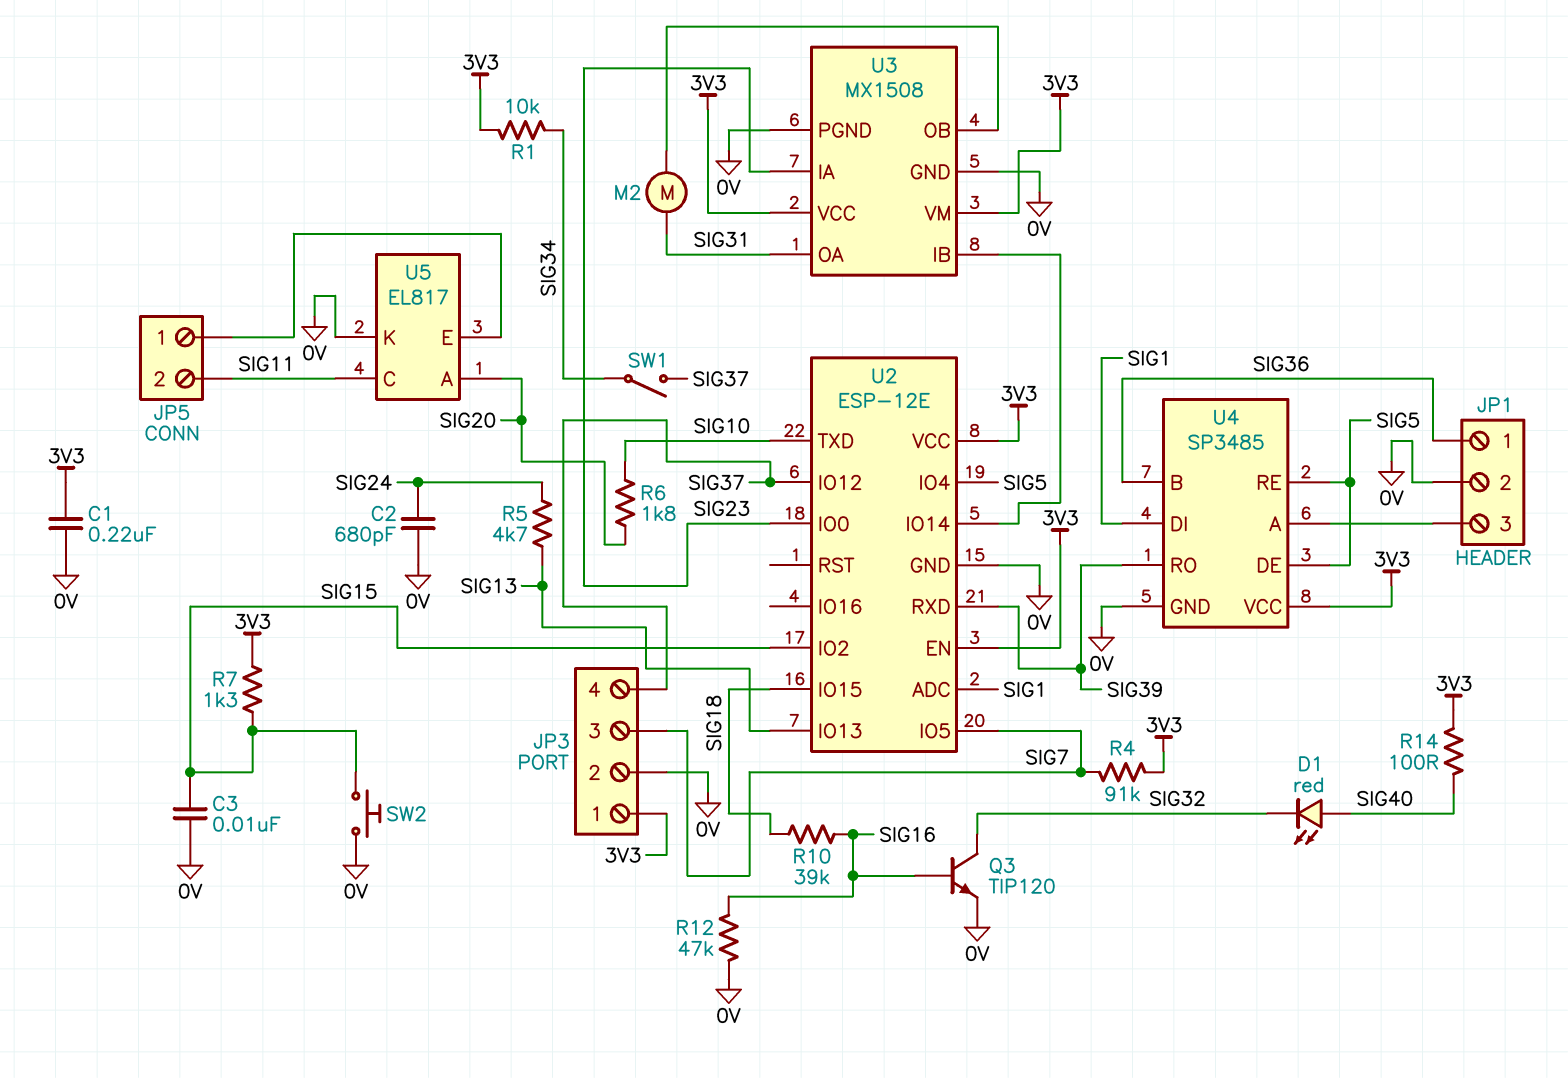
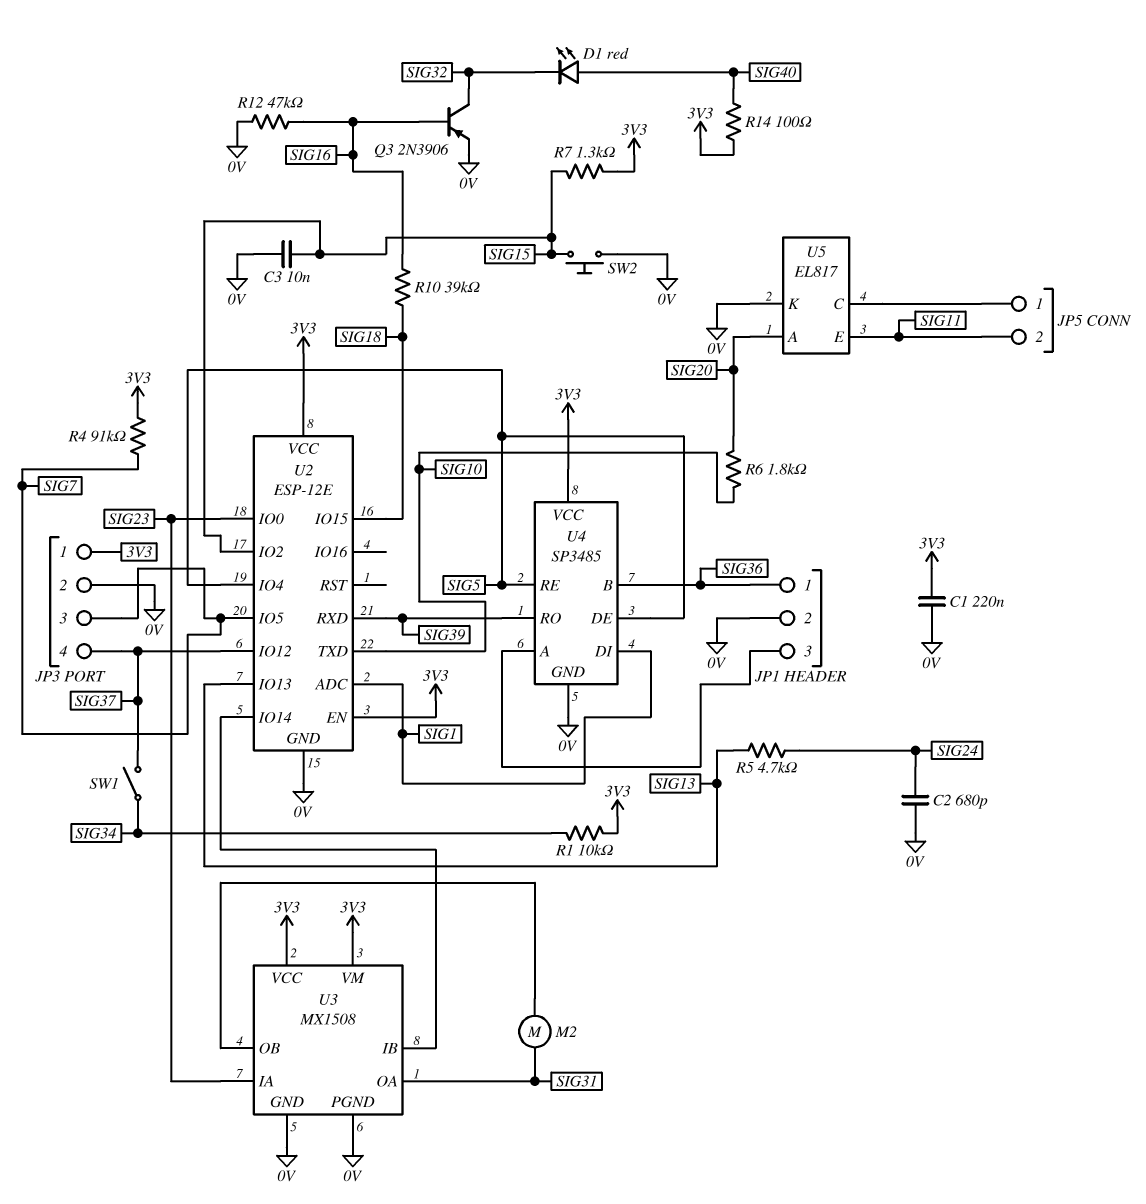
Q3: NPN TIP120 (B SIG16, C SIG32, E 0V) -> PNP 2N3906 (B SIG16, C SIG32, E 0V)
U5 pin C: SIG11 -> JP5/1
U5 pin E: JP5/1 -> SIG11

